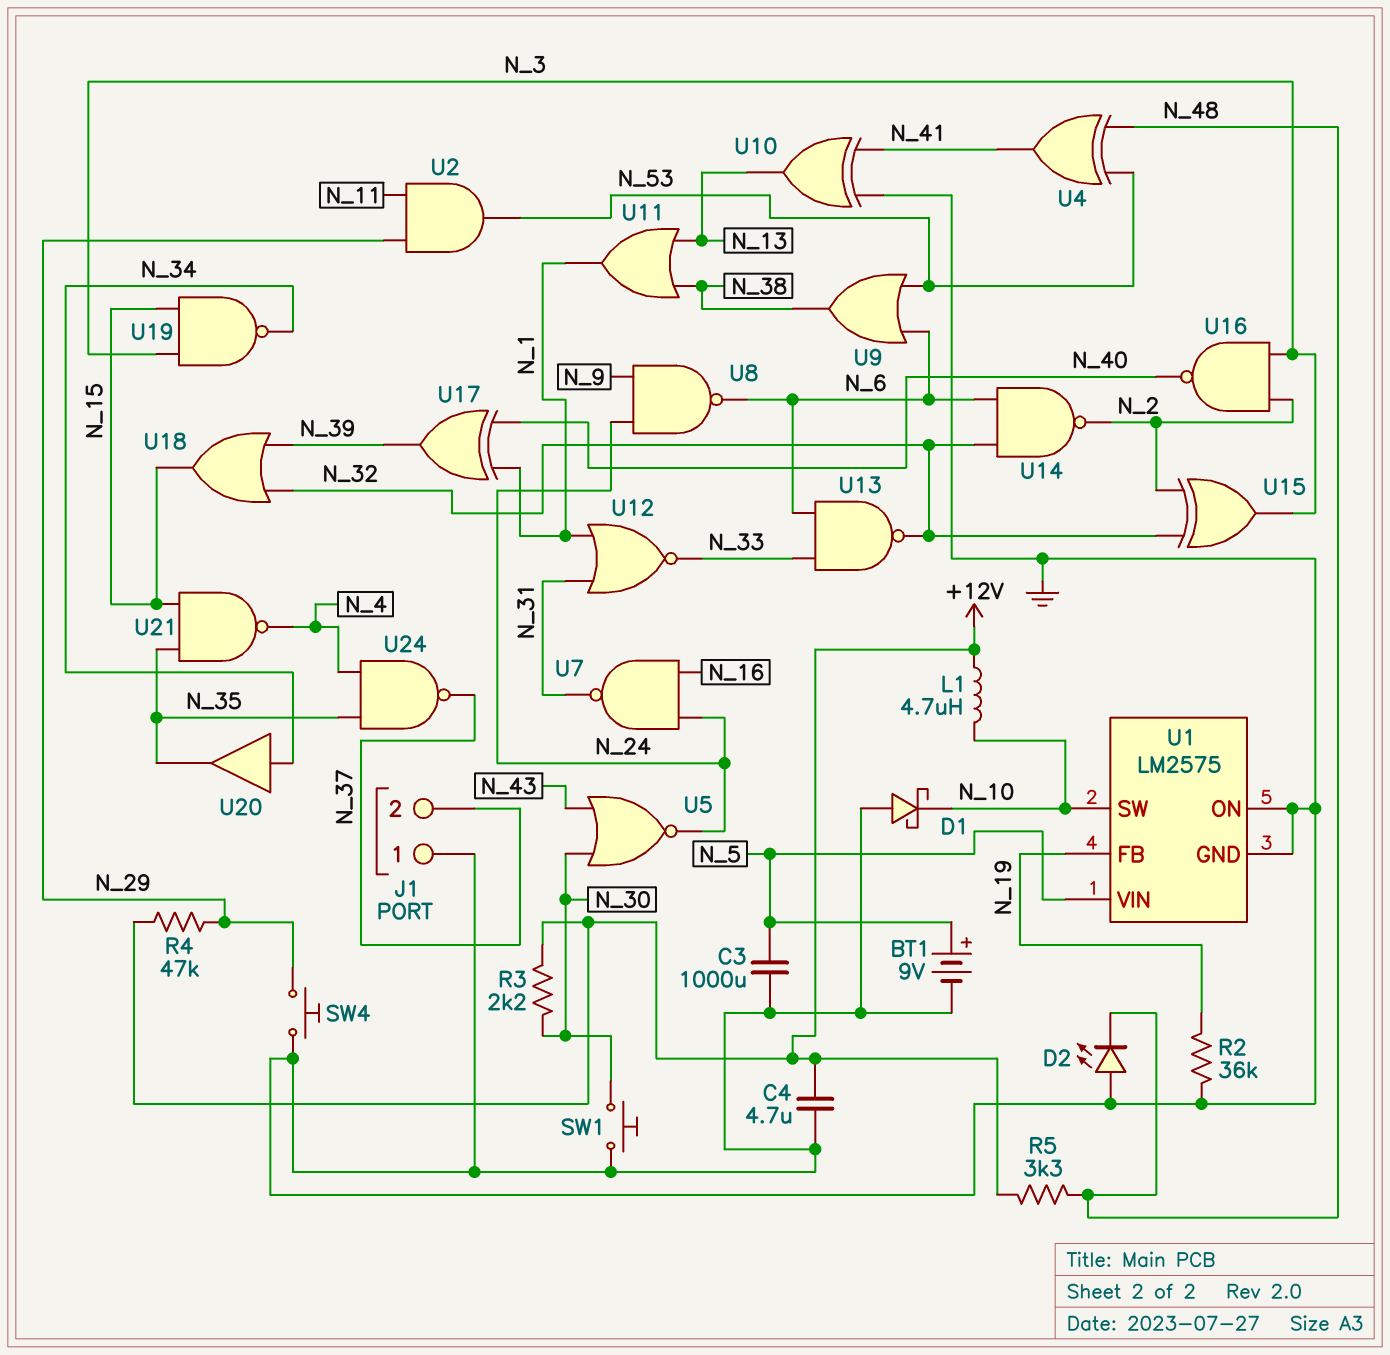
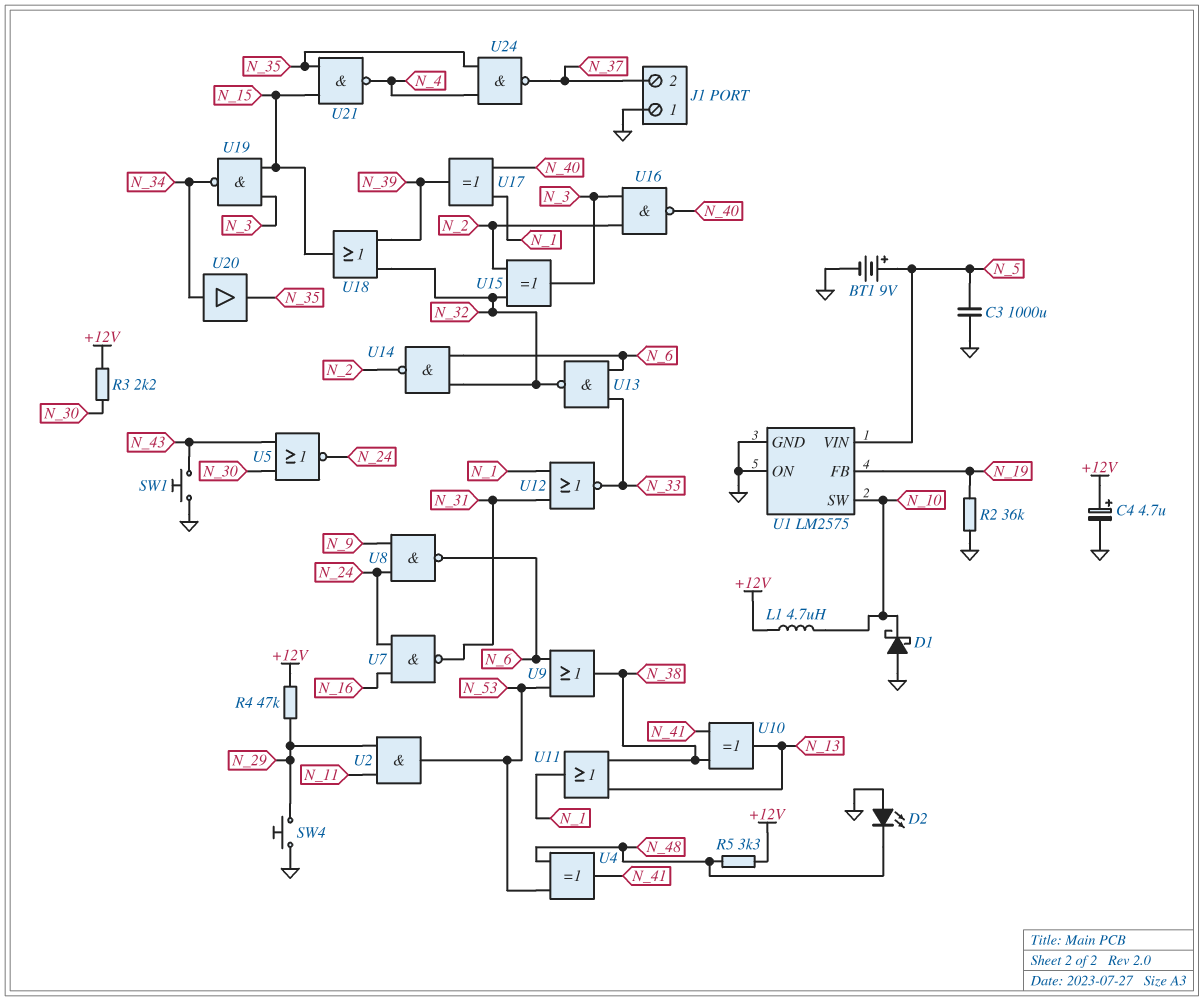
C4: 4.7uF (+12V, GND) -> 4.7uF (plus +12V, minus GND)
SW1: button (GND, N_30) -> button (GND, N_43)
U10: XOR (in GND, in N_41, out N_13) -> XOR (in N_38, in N_41, out N_13)

